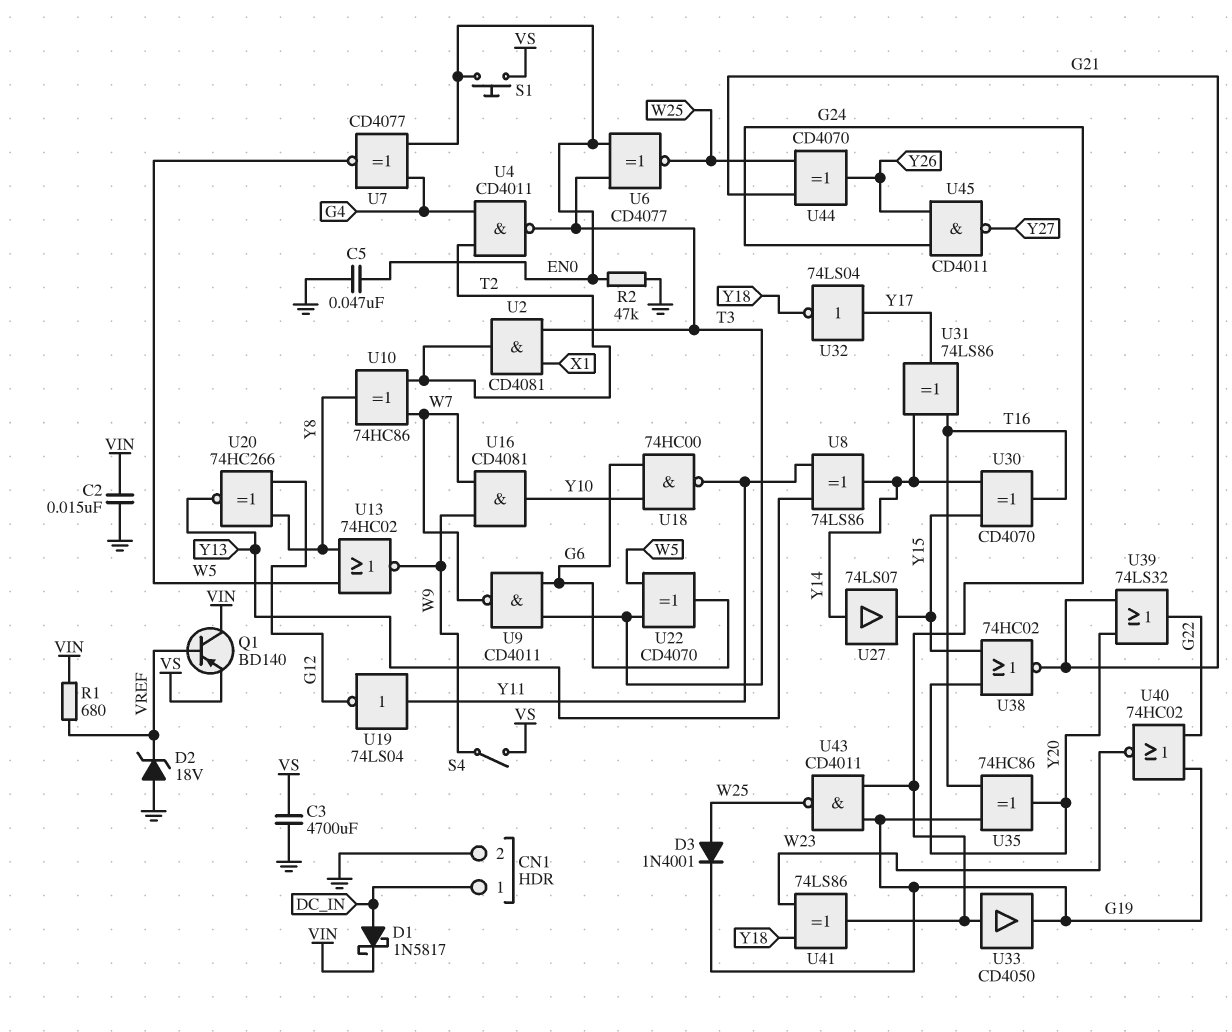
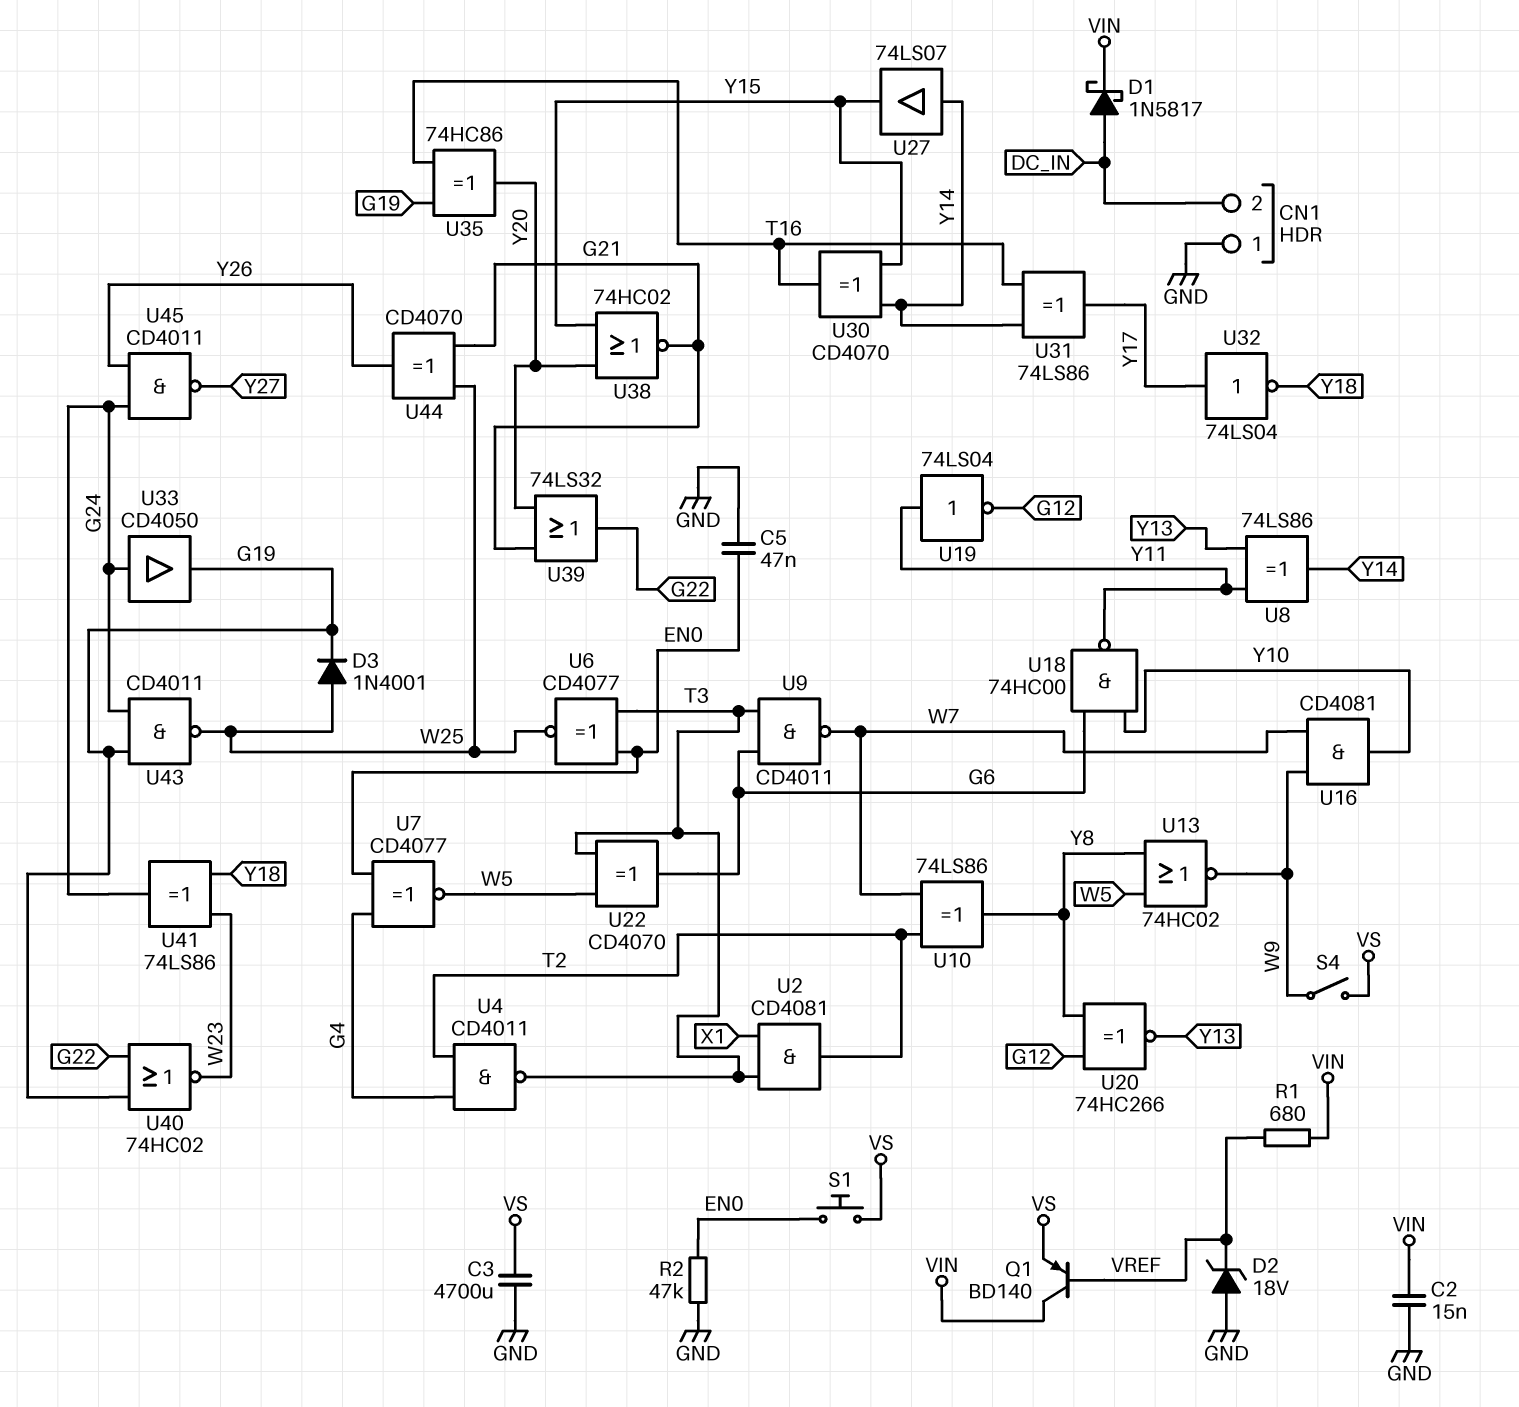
CN1 pin 1: DC_IN -> GND
CN1 pin 2: GND -> DC_IN
U10: XOR 74HC86 (in T2, in W7, out Y8) -> XOR 74LS86 (in T2, in W7, out Y8)

